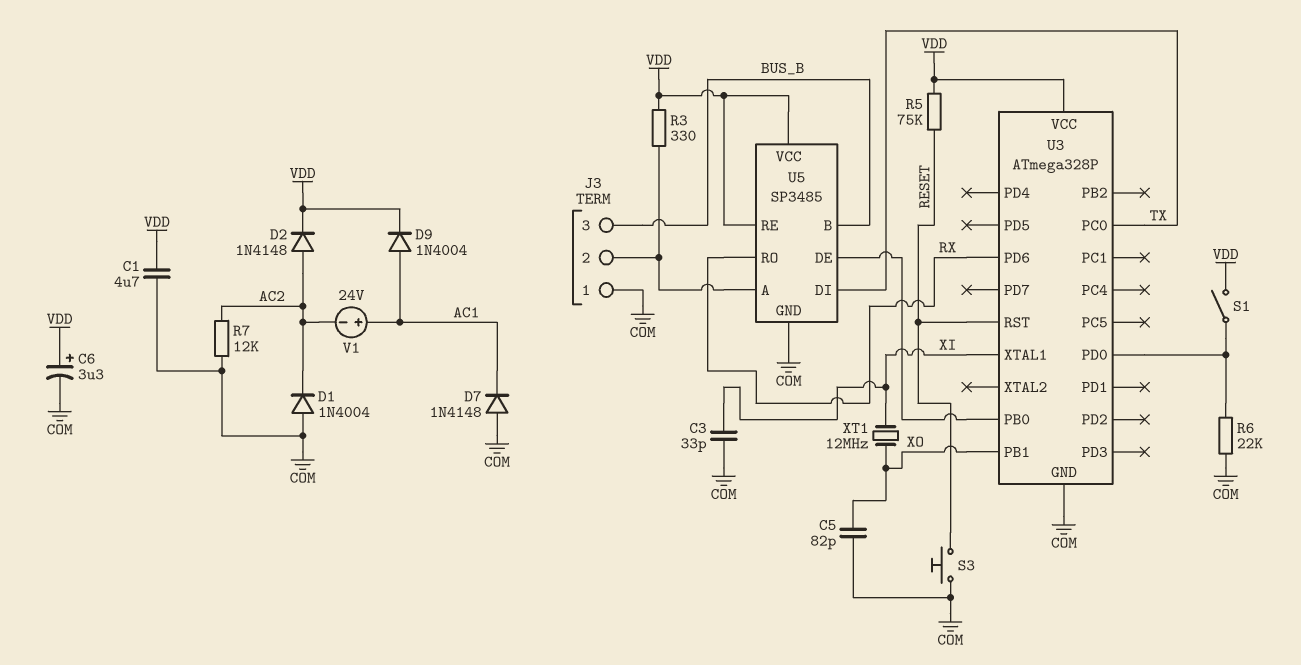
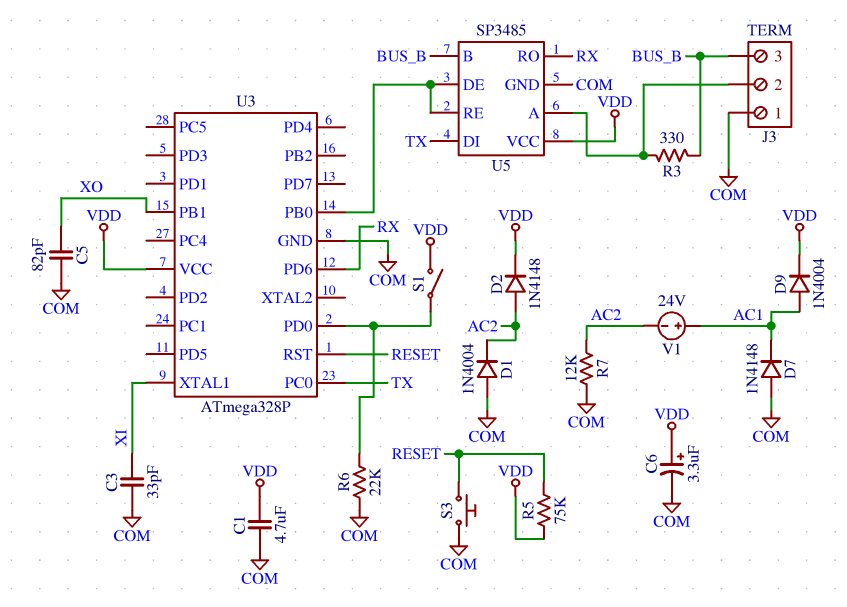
R3: 330 (J3/2, VDD) -> 330 (BUS_B, J3/2)
U5 pin RE: VDD -> U3/PB0
XT1: 12MHz (XI, XO) -> none

